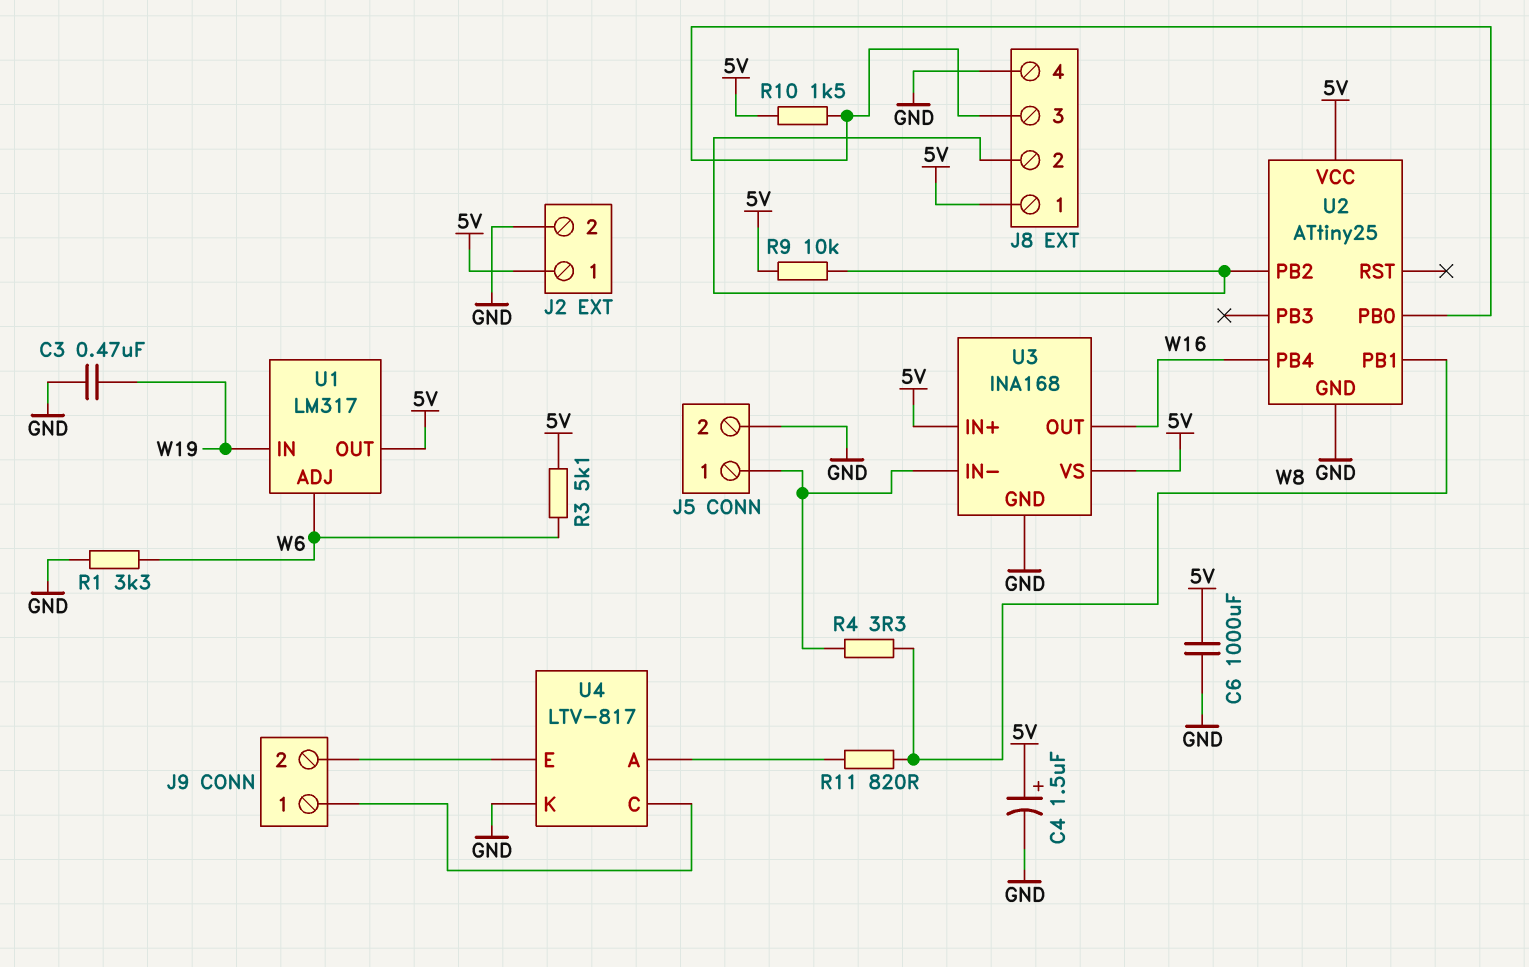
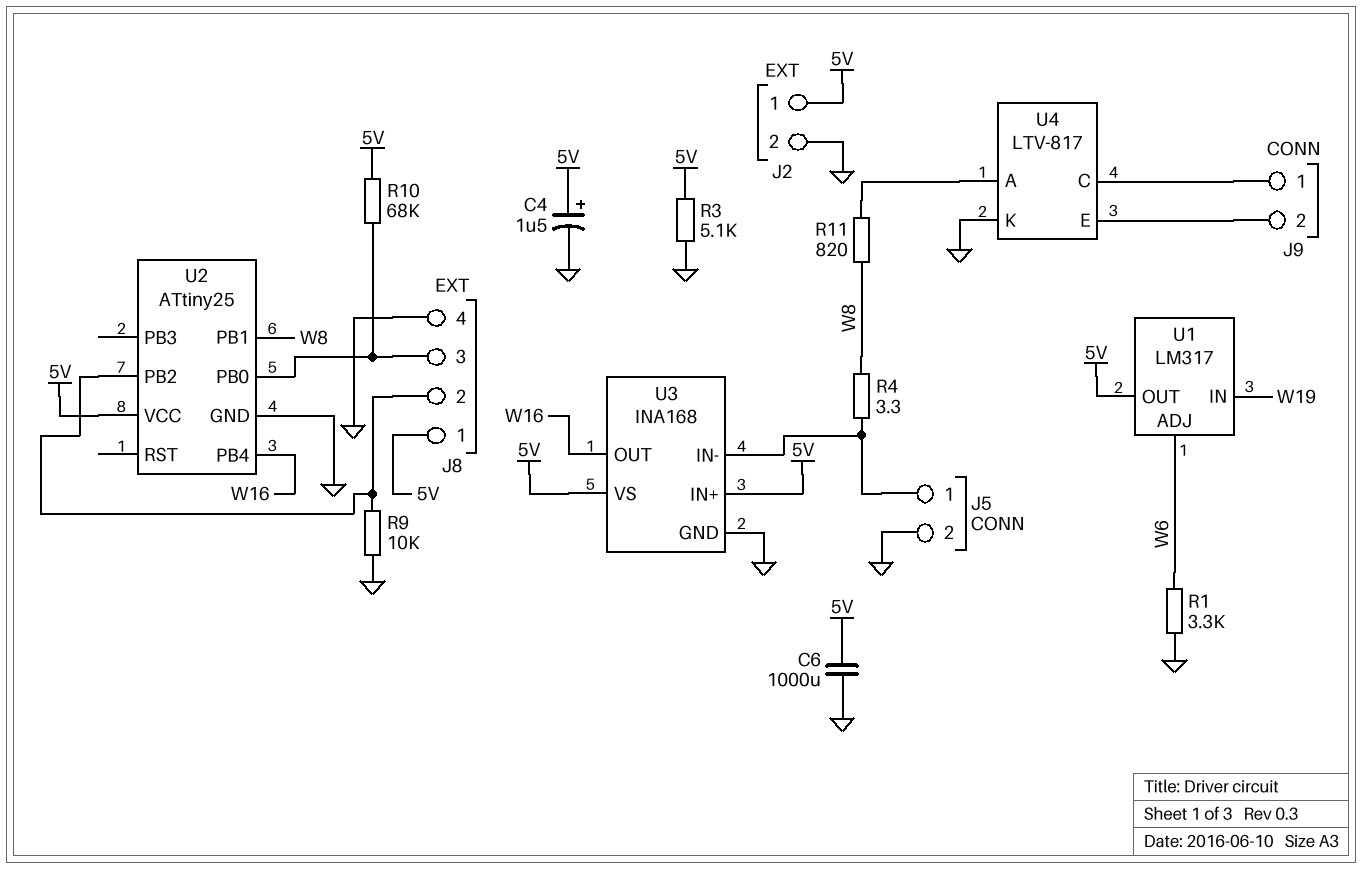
C3: 470nF (GND, W19) -> none
R3: 5.1k (5V, W6) -> 5.1k (5V, GND)
R9: 10k (5V, J8/2) -> 10k (GND, J8/2)
R10: 1.5k (5V, J8/3) -> 68k (5V, J8/3)

